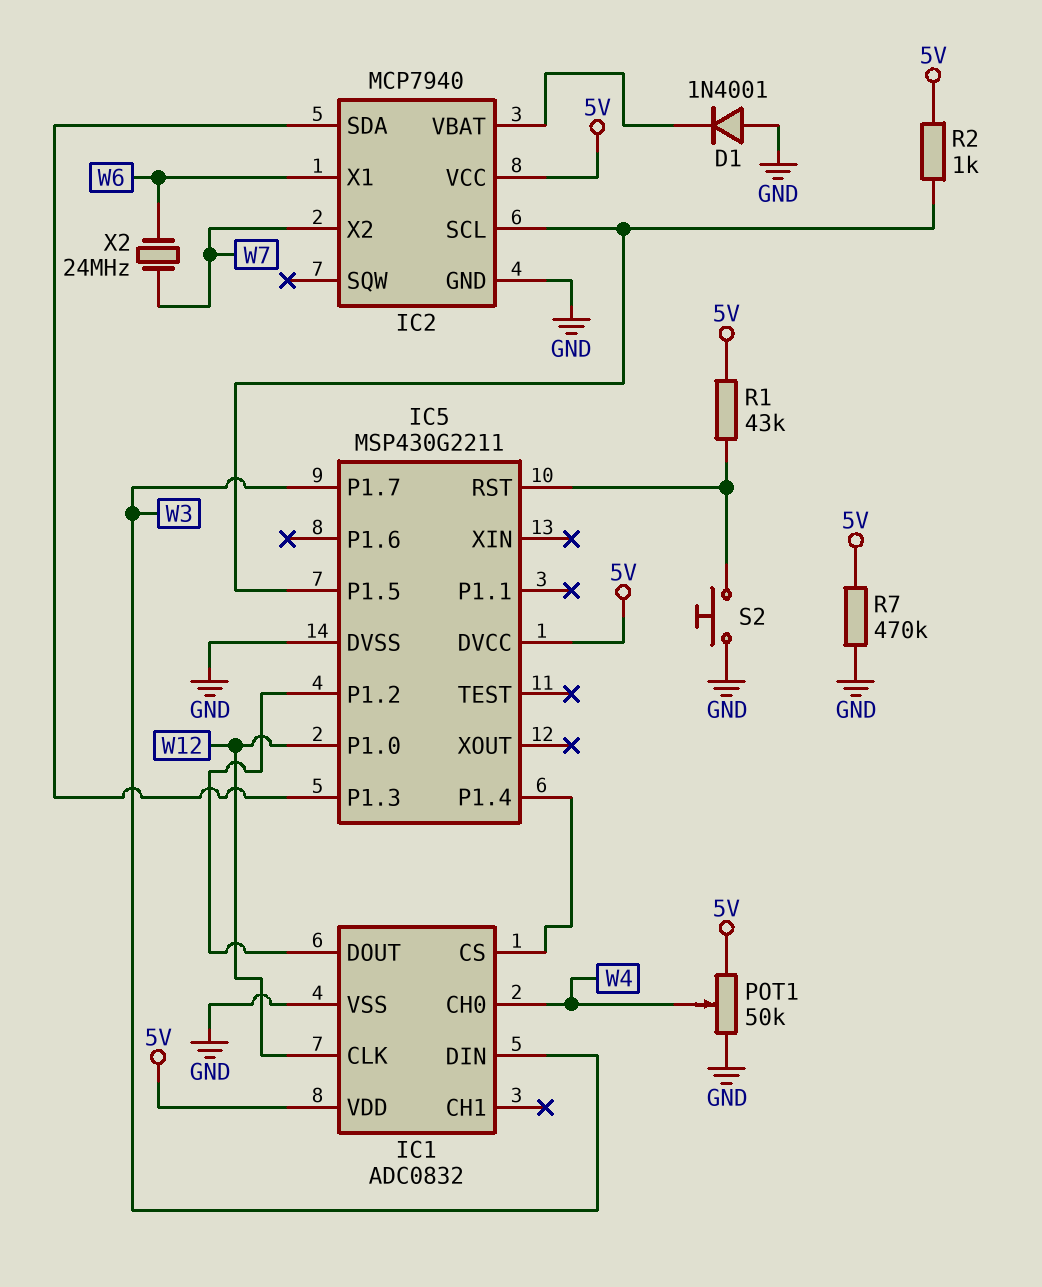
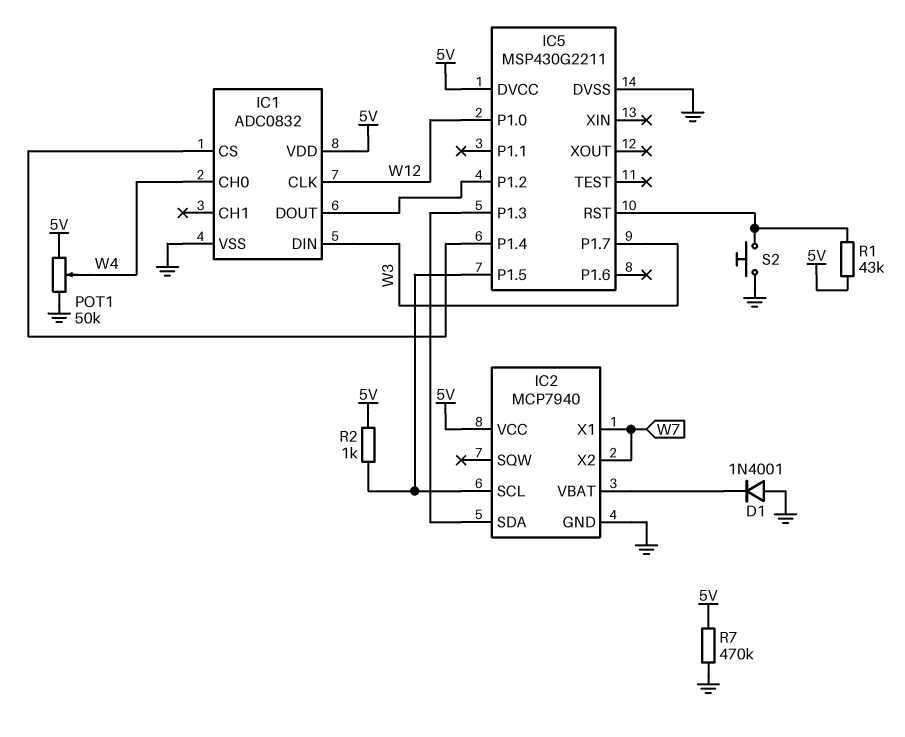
IC2 pin X1: W6 -> W7
X2: 24MHz (W6, W7) -> none

